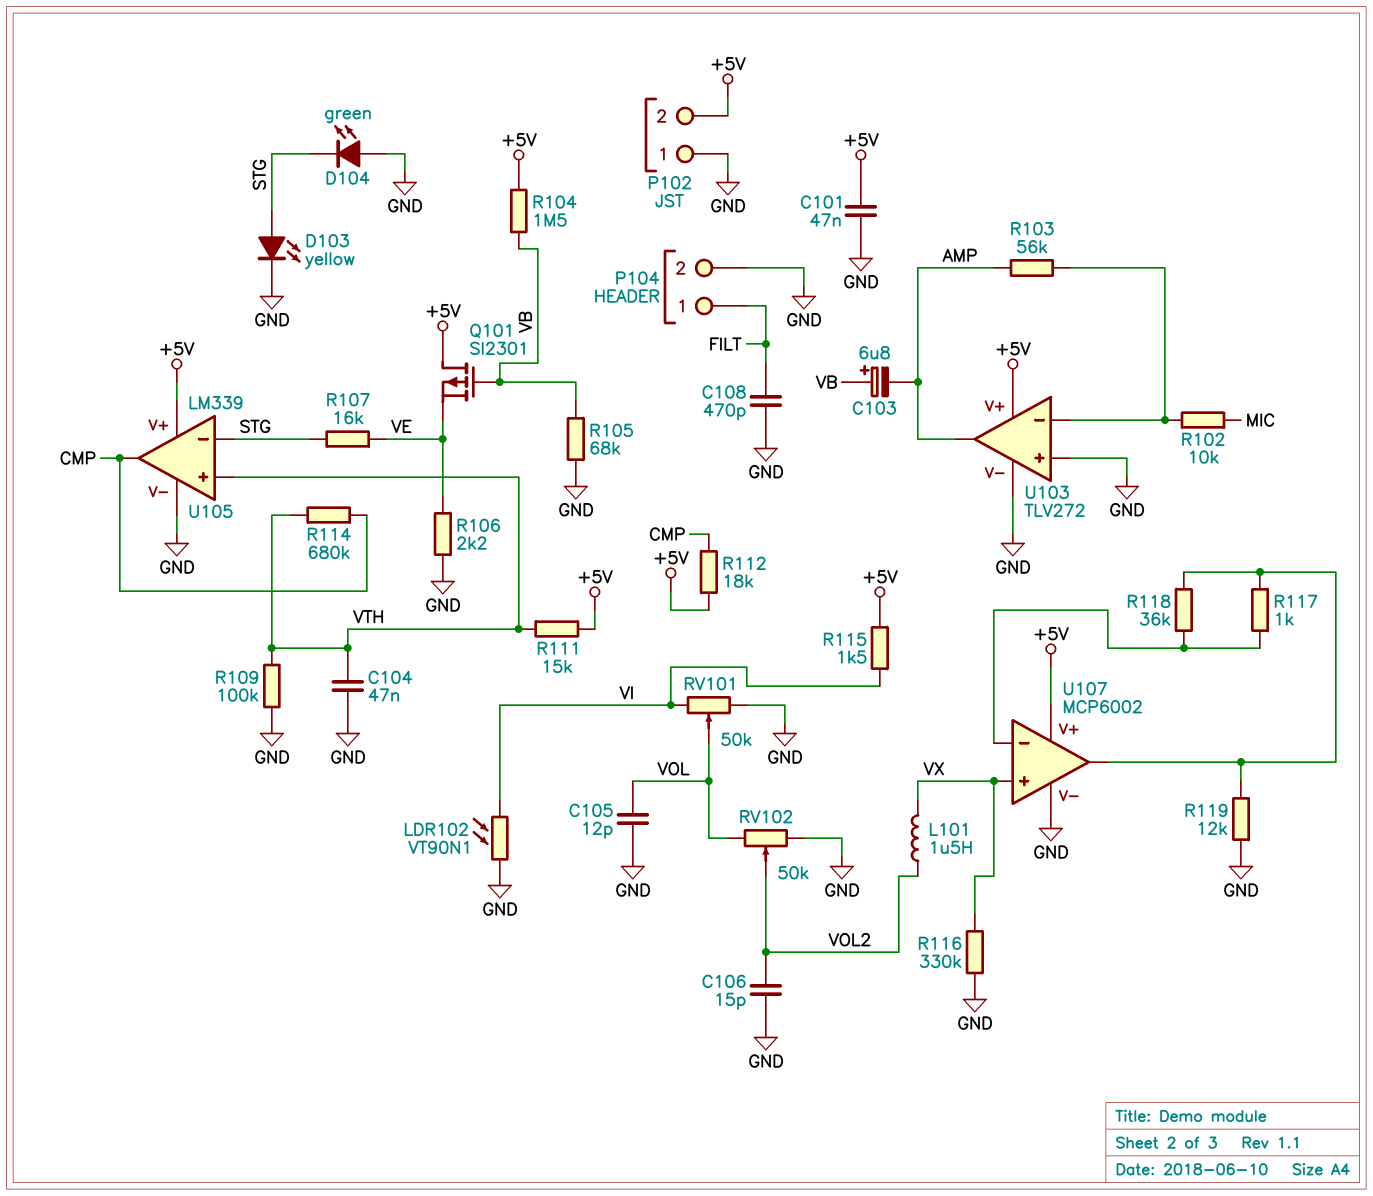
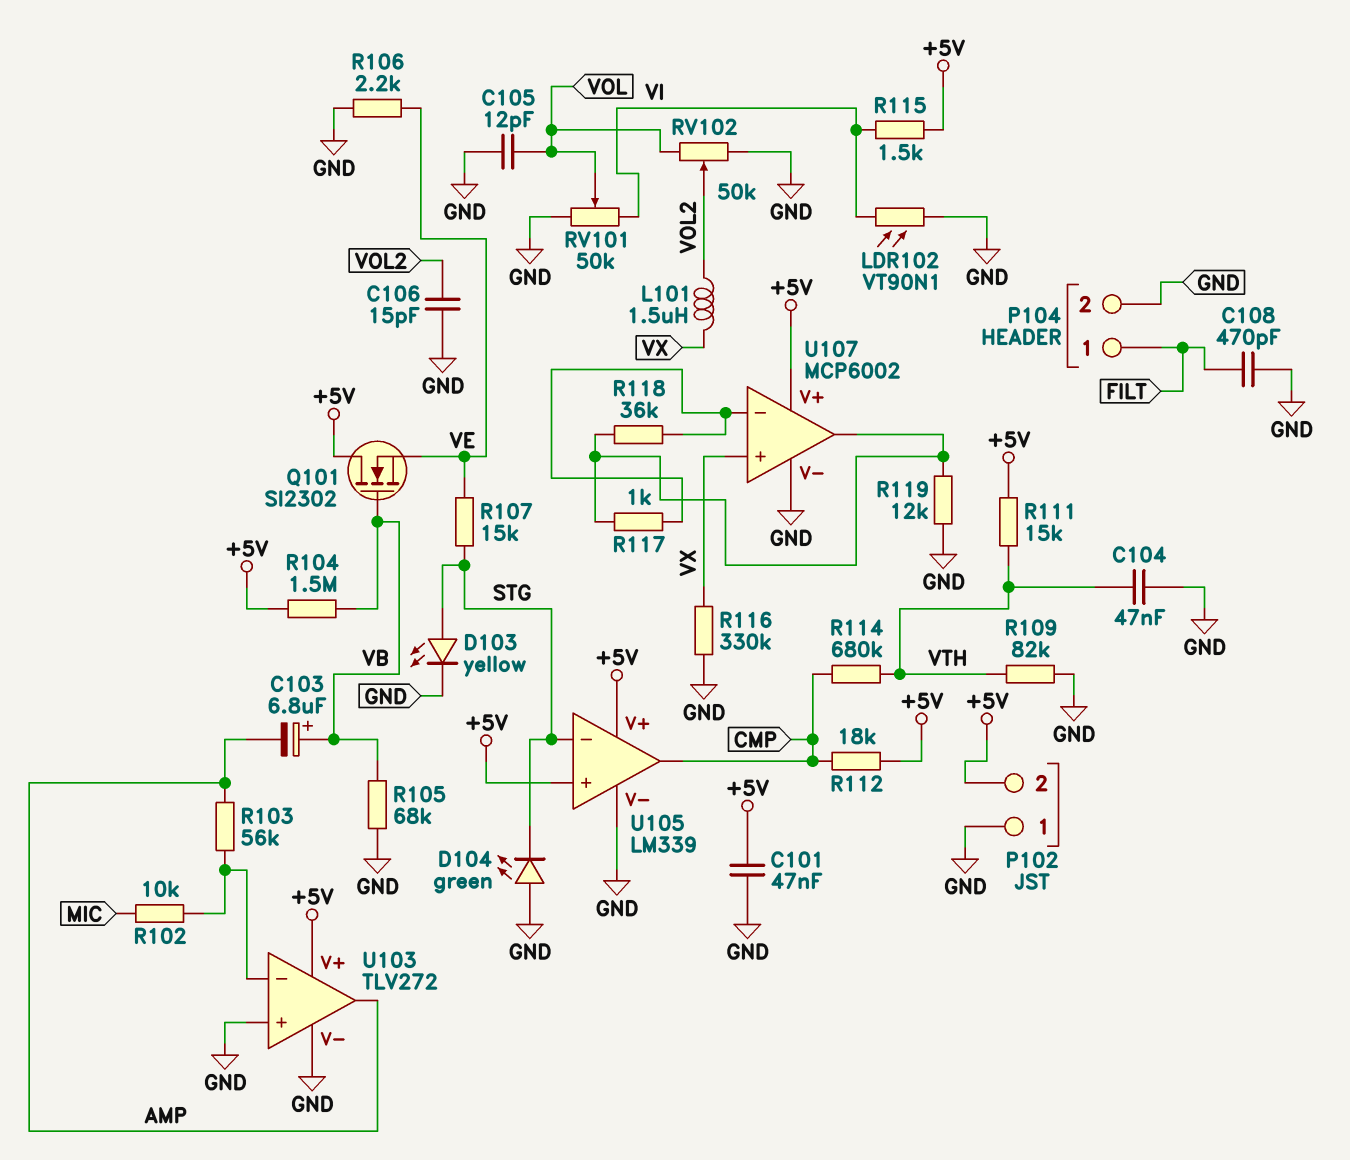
Q101: PMOS SI2301 (G VB, D +5V, S VE) -> NMOS SI2302 (G VB, D +5V, S VE)
R107: 16k (STG, VE) -> 15k (STG, VE)
R109: 100k (GND, VTH) -> 82k (GND, VTH)
U105 pin in+: VTH -> +5V

